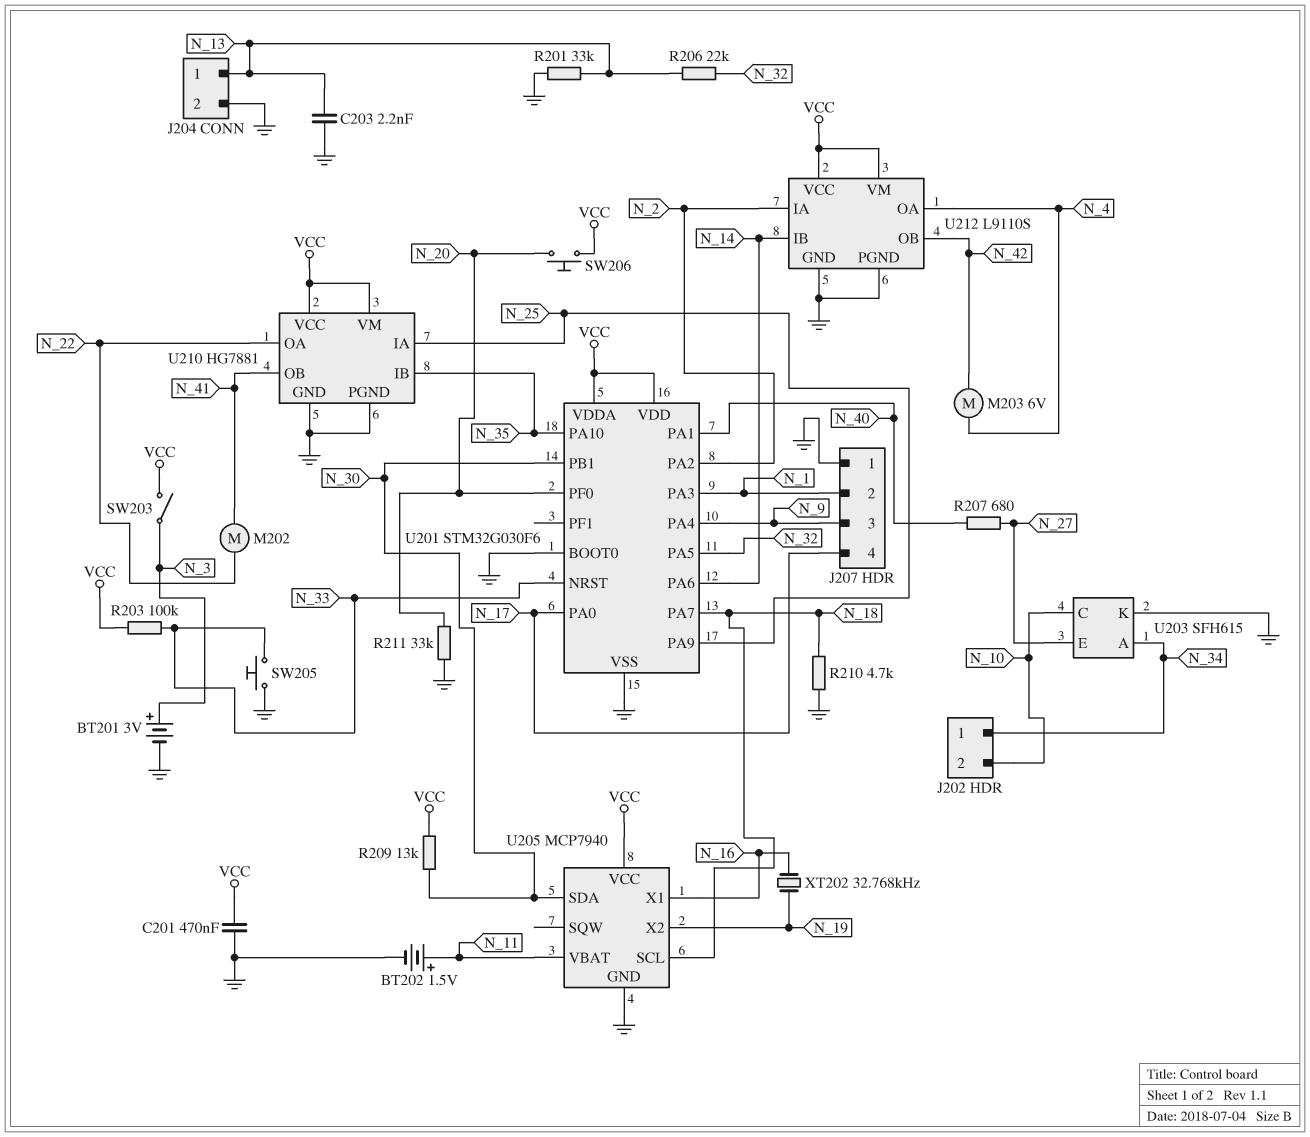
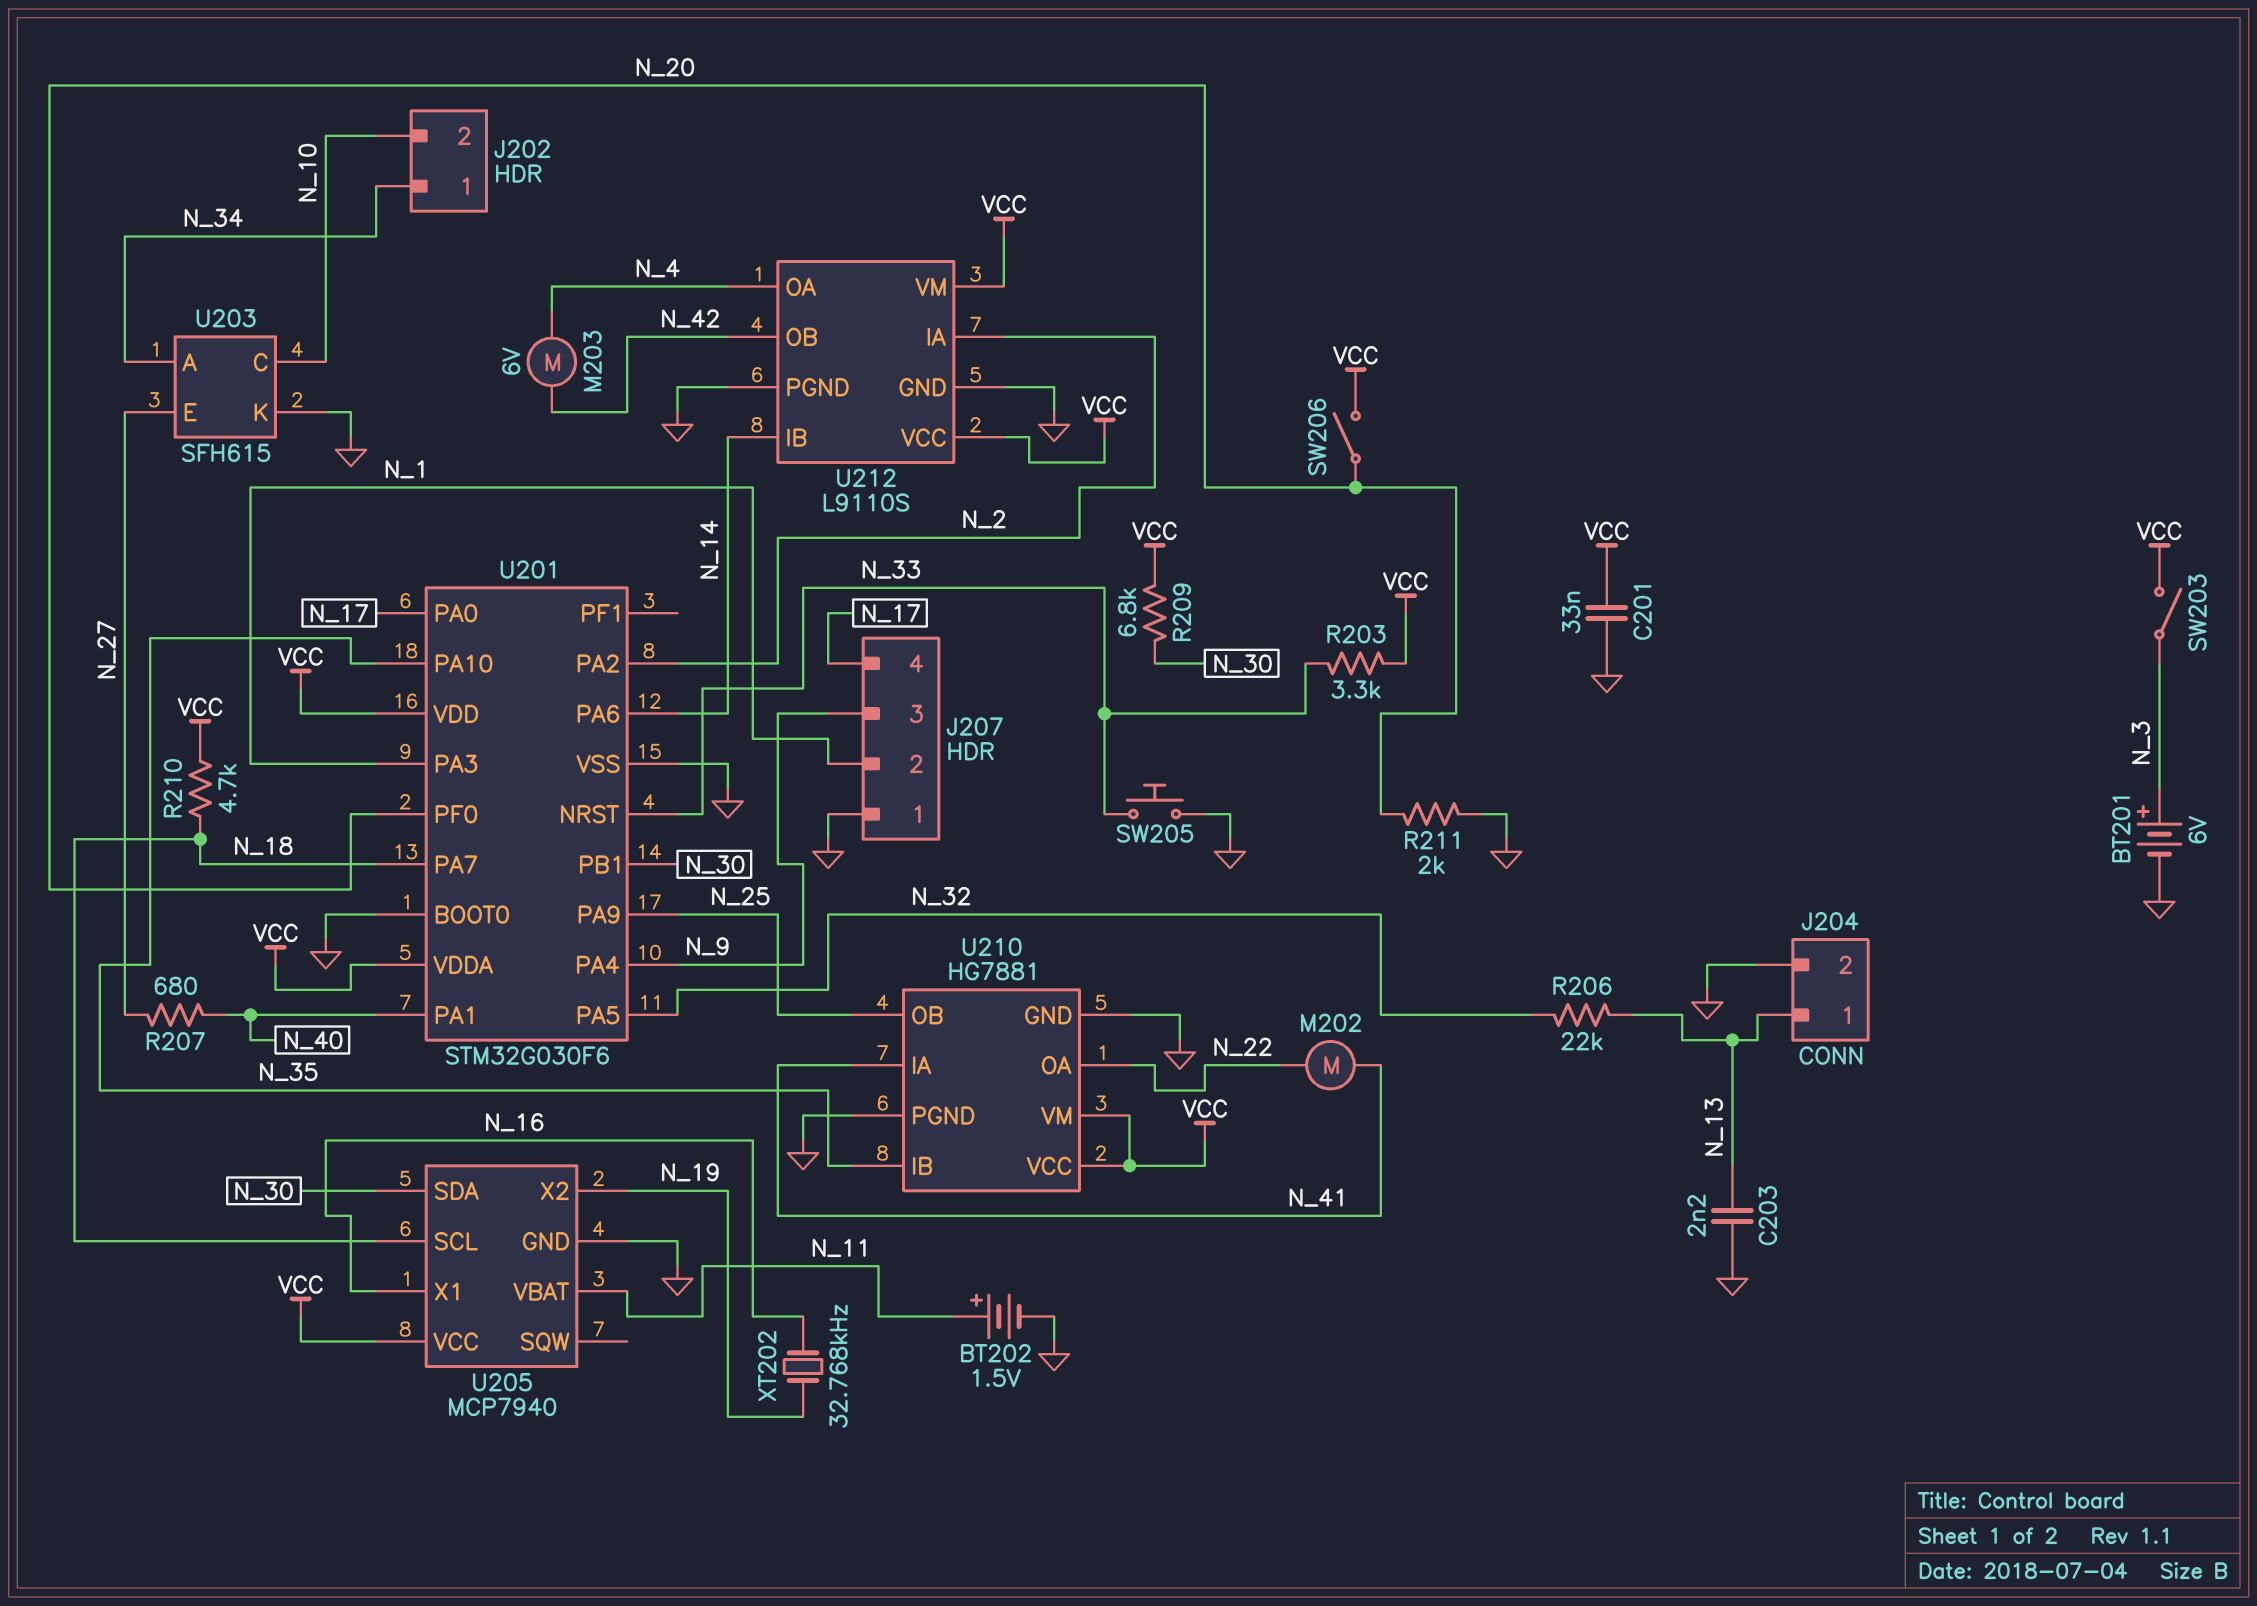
BT201: 3V (plus N_3, minus GND) -> 6V (plus N_3, minus GND)
C201: 470nF (GND, VCC) -> 33nF (GND, VCC)
R201: 33k (GND, N_13) -> none
R203: 100k (N_33, VCC) -> 3.3k (N_33, VCC)
R209: 13k (N_30, VCC) -> 6.8k (N_30, VCC)
R210: 4.7k (GND, N_18) -> 4.7k (N_18, VCC)
R211: 33k (GND, N_20) -> 2k (GND, N_20)
SW206: button (N_20, VCC) -> switch (N_20, VCC)
U210 pin IA: N_25 -> N_41
U210 pin OB: N_41 -> N_25

